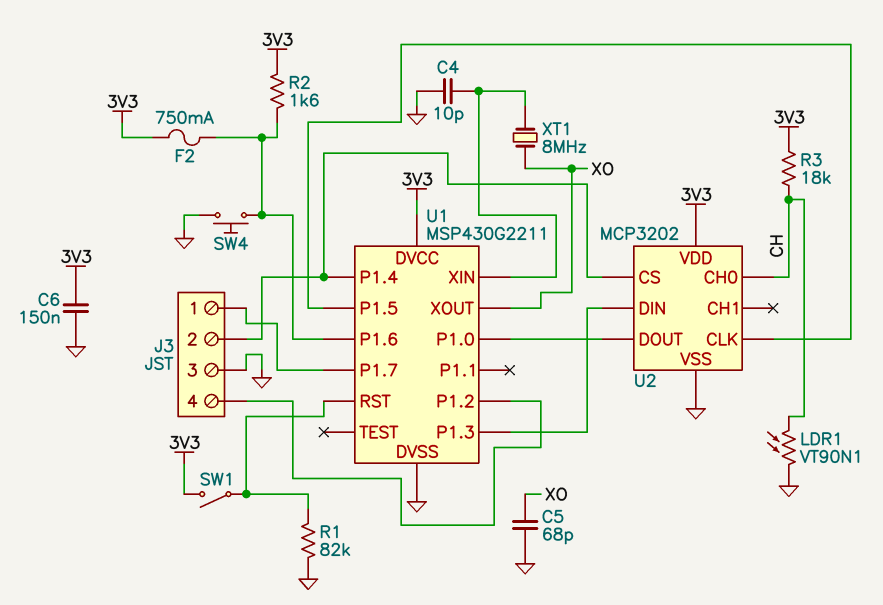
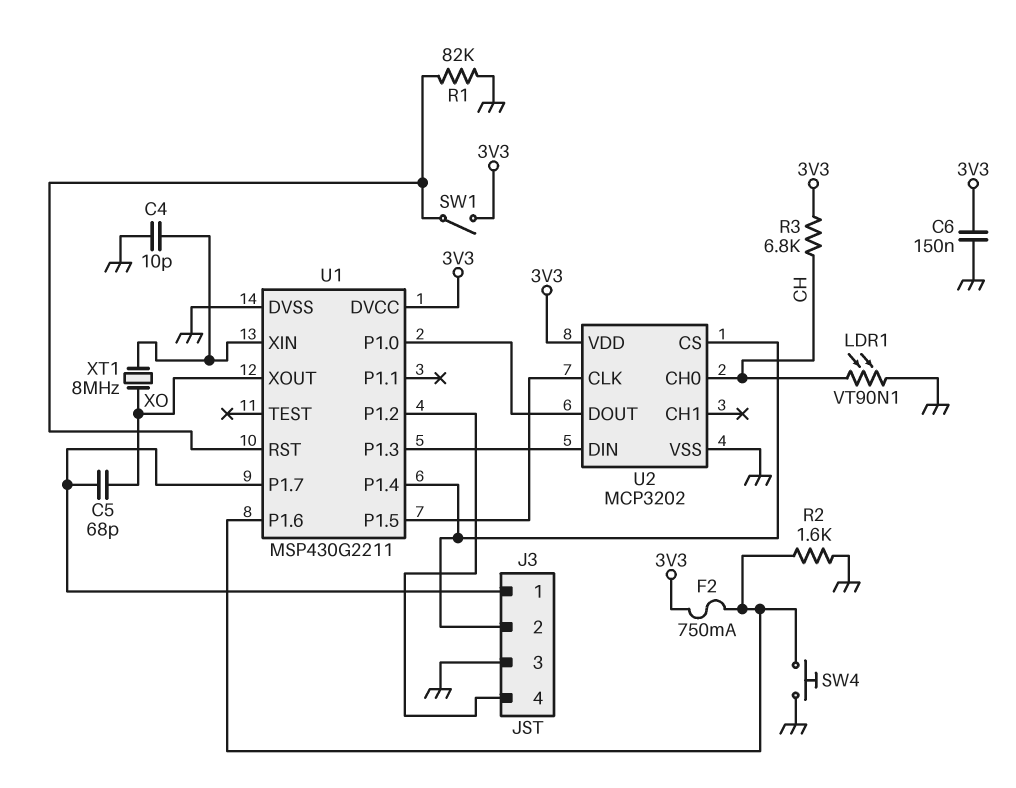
C5: 68pF (GND, XO) -> 68pF (J3/1, XO)
R2: 1.6k (3V3, U1/P1.6) -> 1.6k (GND, U1/P1.6)
R3: 18k (3V3, CH) -> 6.8k (3V3, CH)

